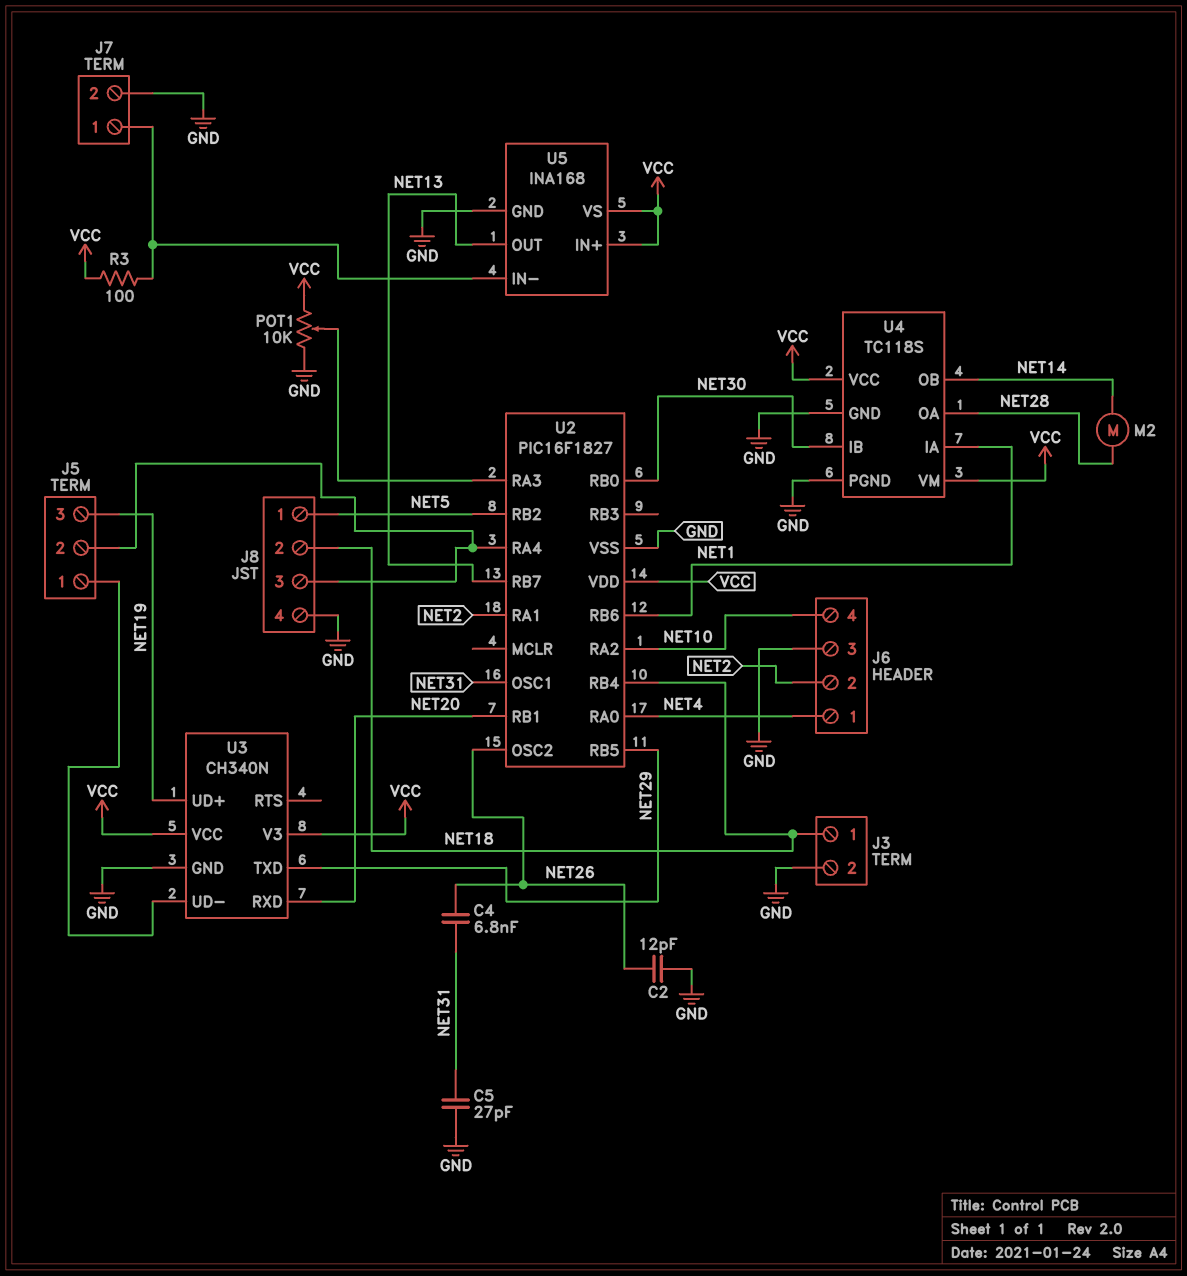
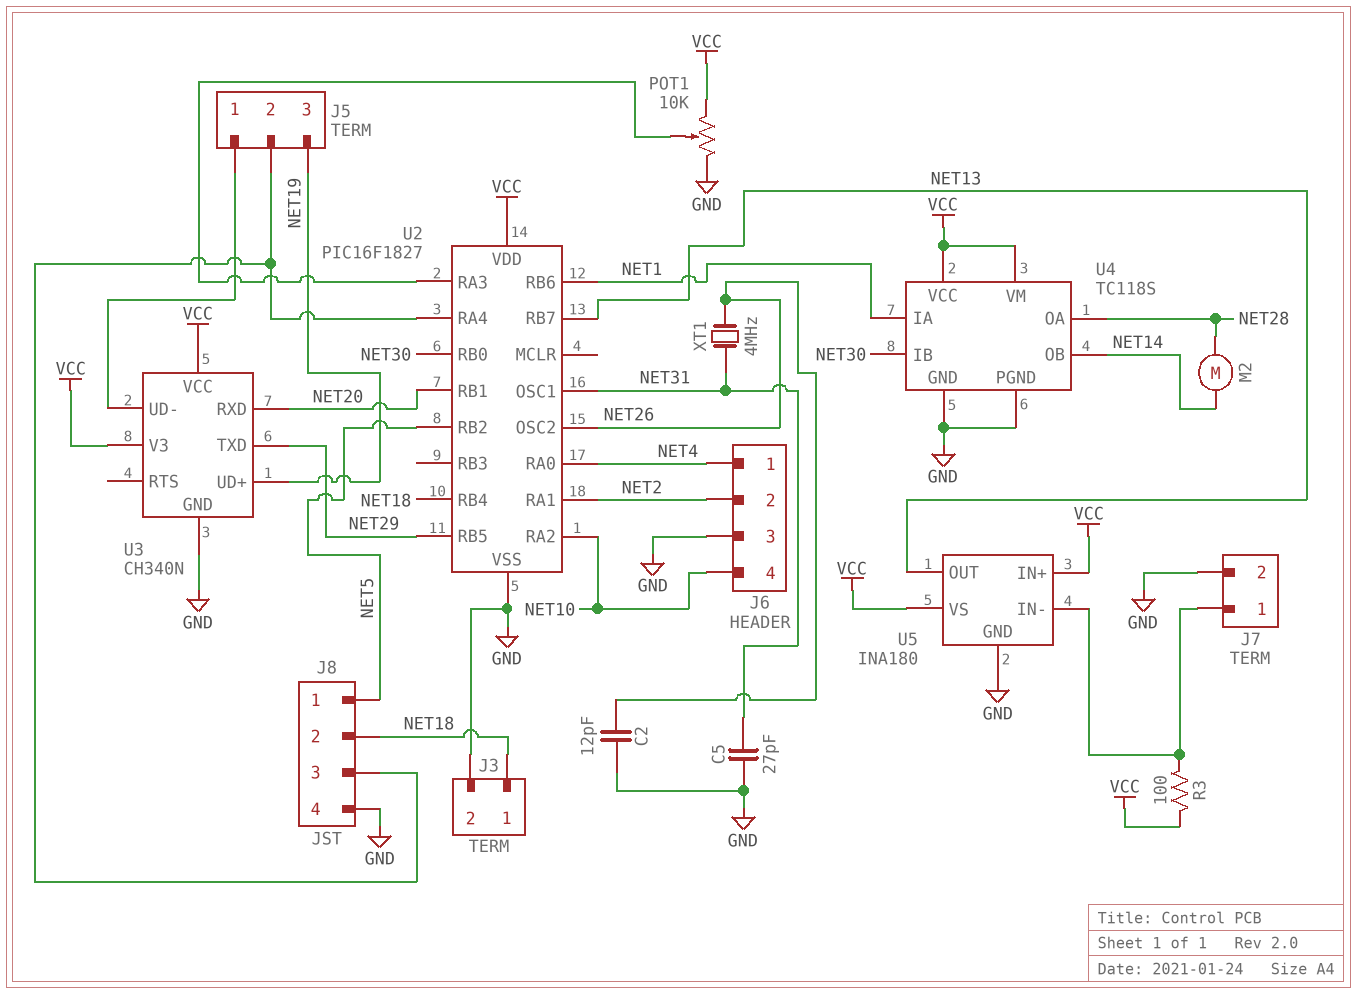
C4: 6.8nF (NET26, NET31) -> none
U5: INA168 -> INA180
XT1: none -> 4MHz (NET26, NET31)

